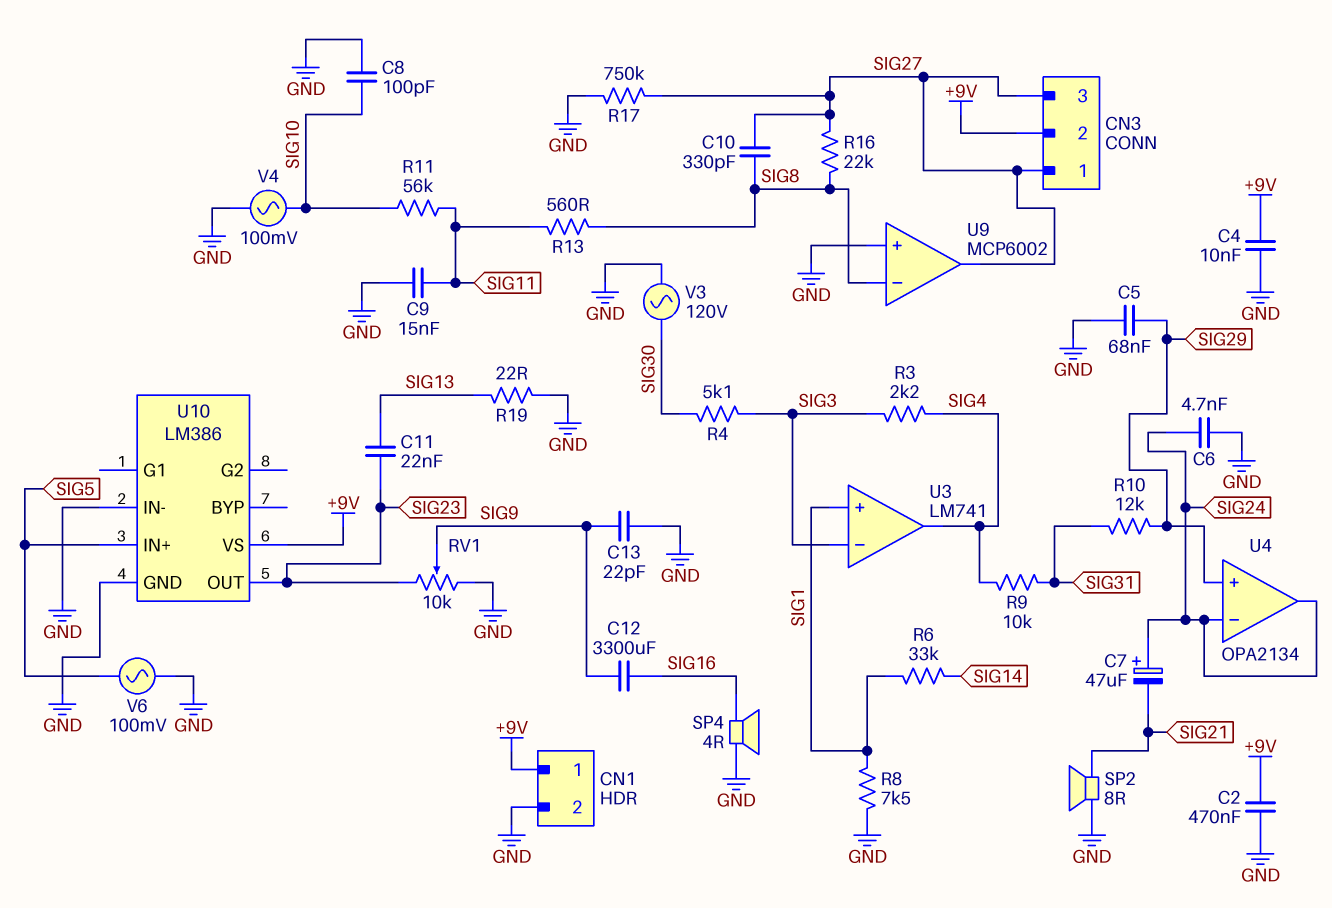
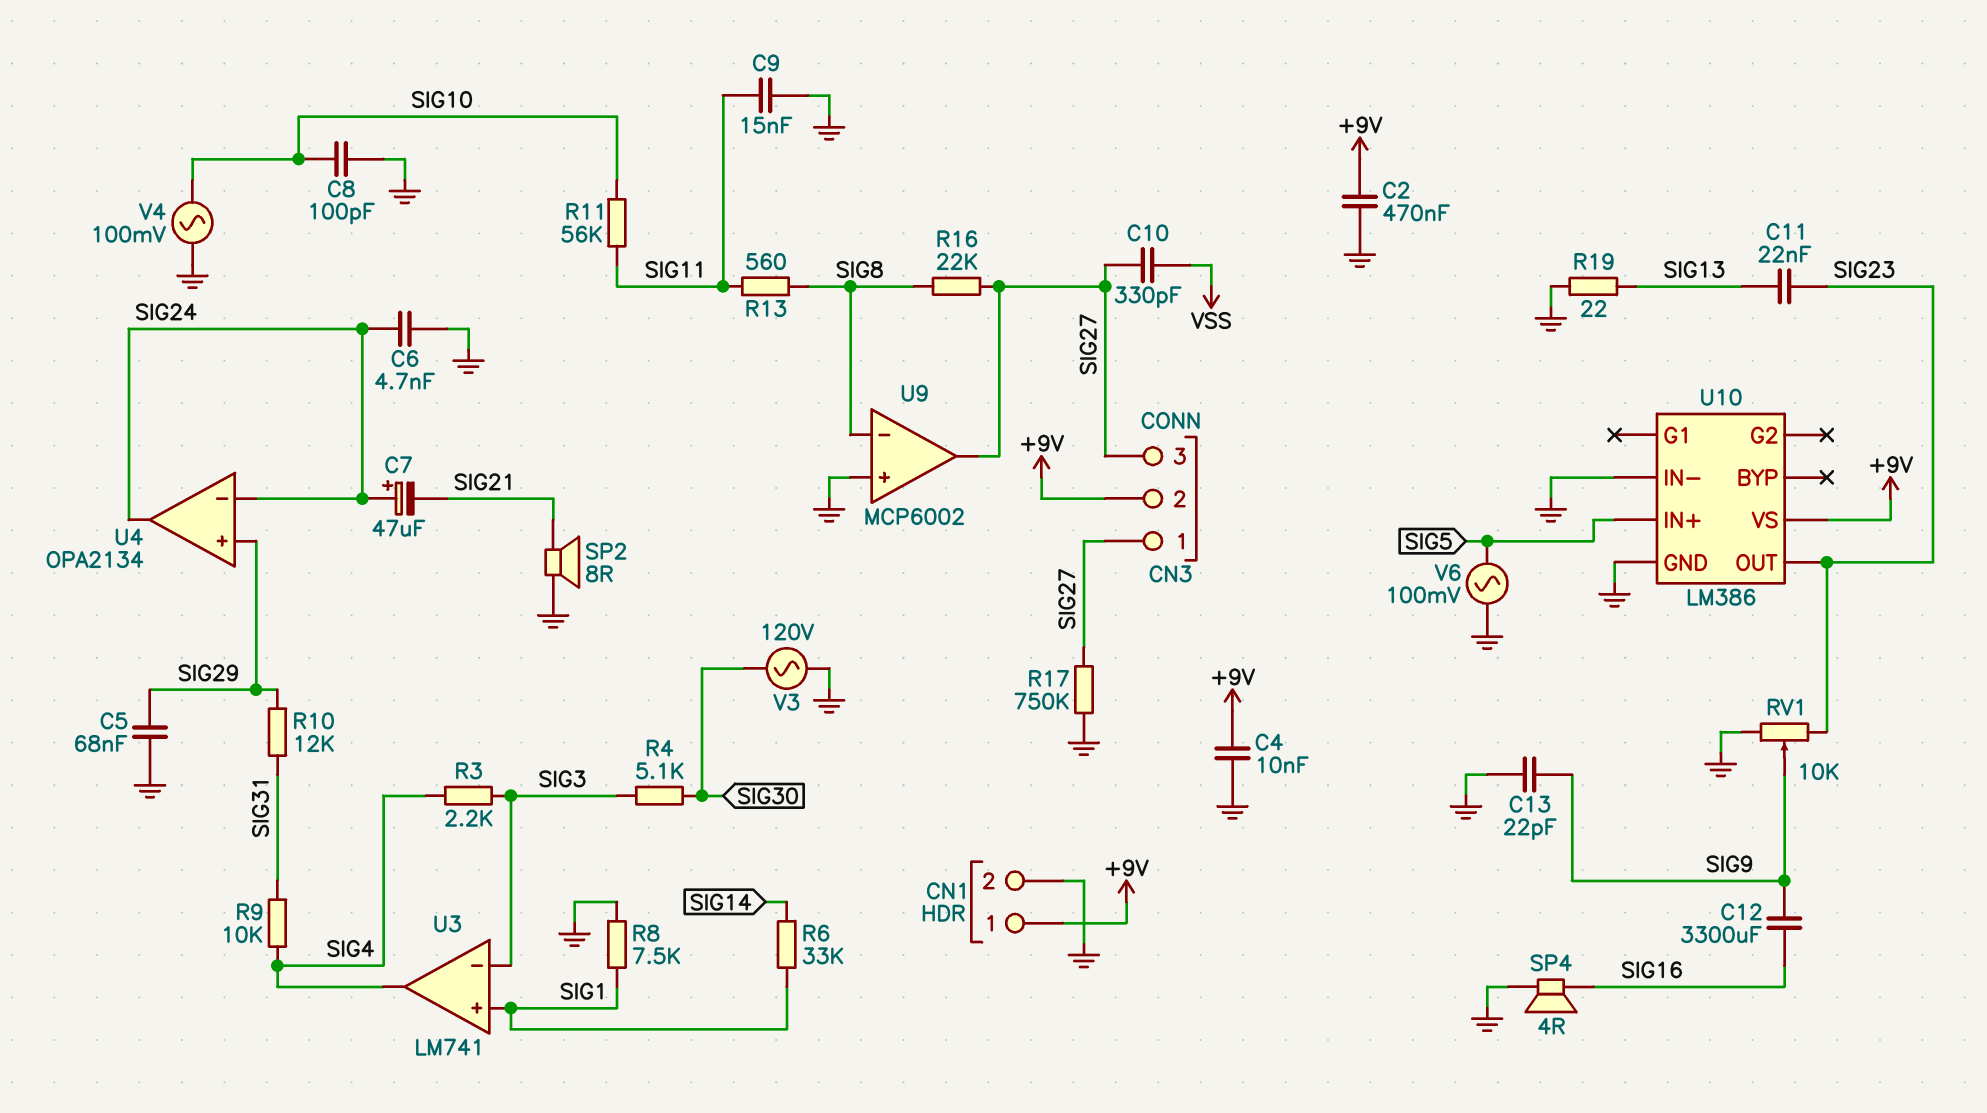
C10: 330pF (SIG8, SIG27) -> 330pF (SIG27, VSS)

